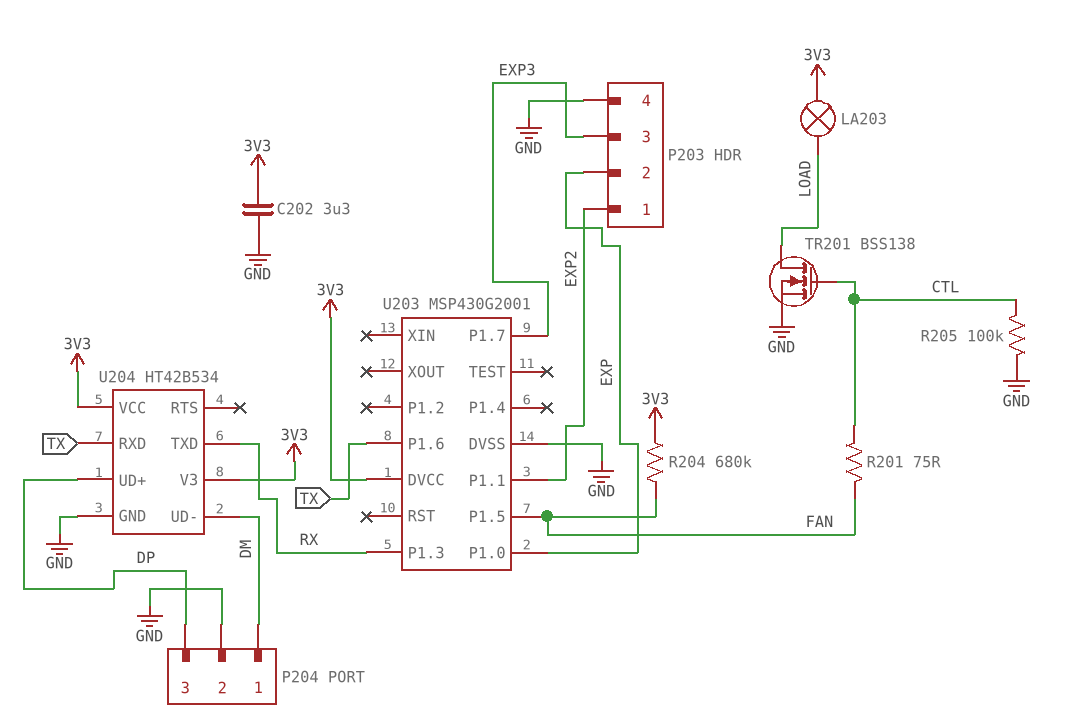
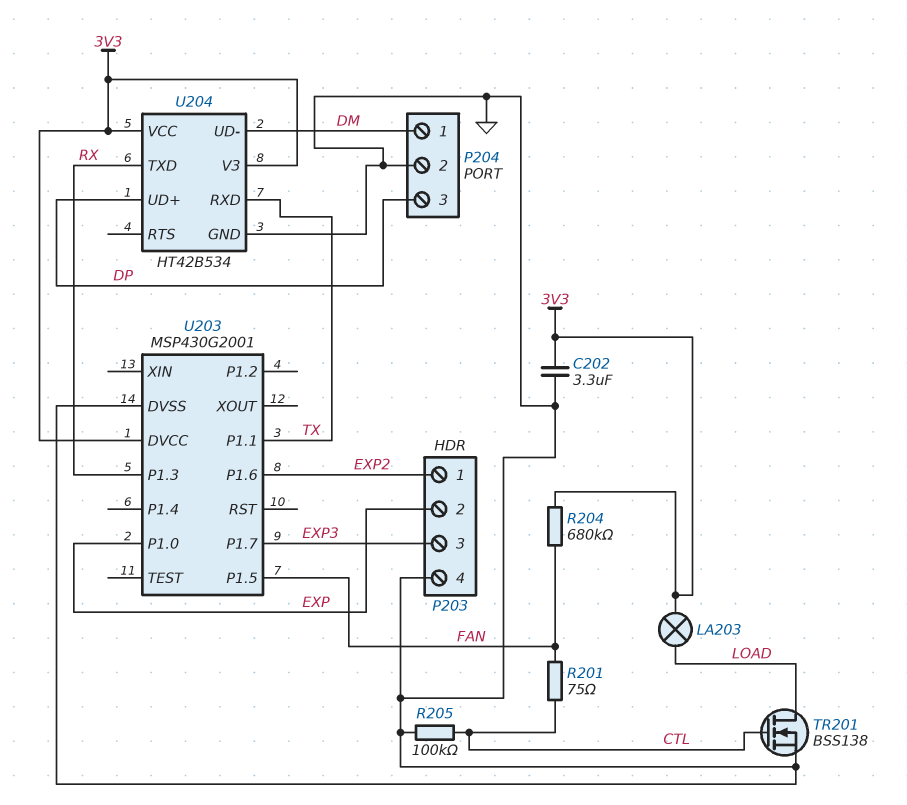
U203 pin P1.1: EXP2 -> TX
U203 pin P1.6: TX -> EXP2

